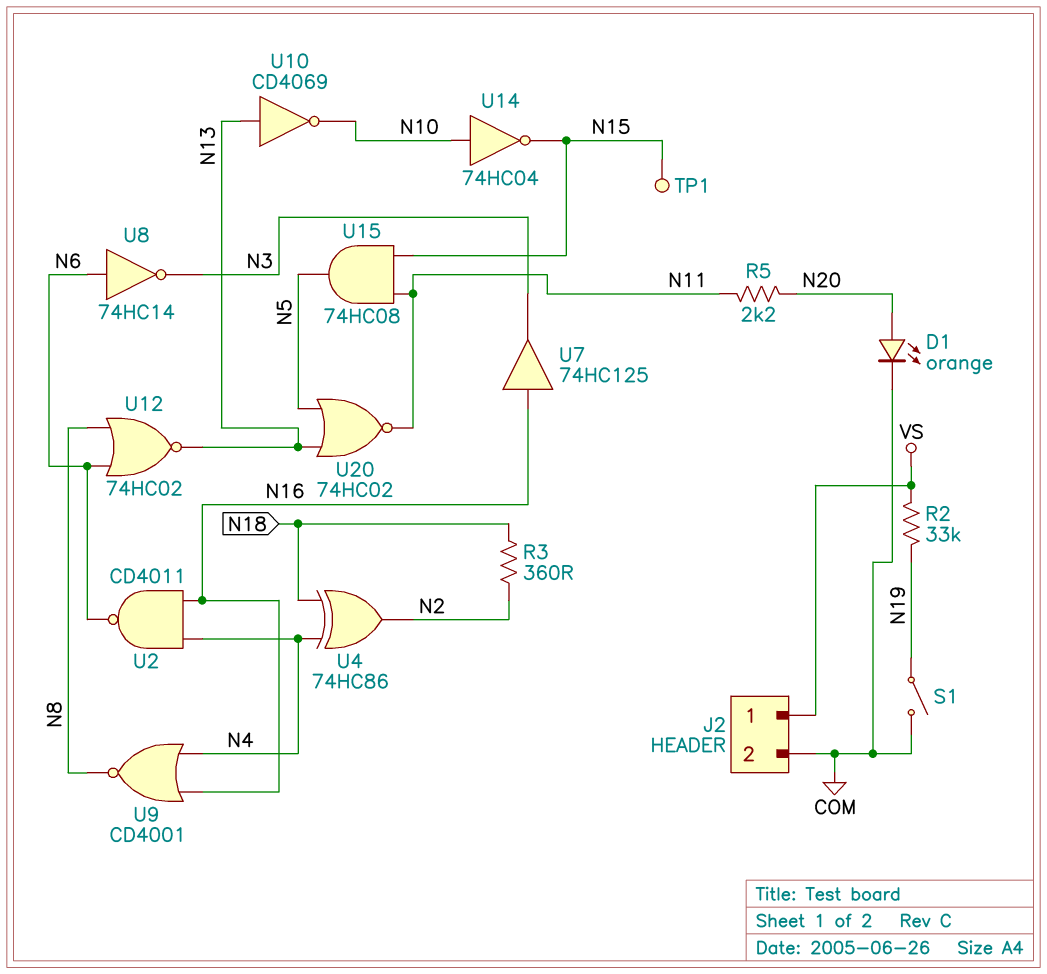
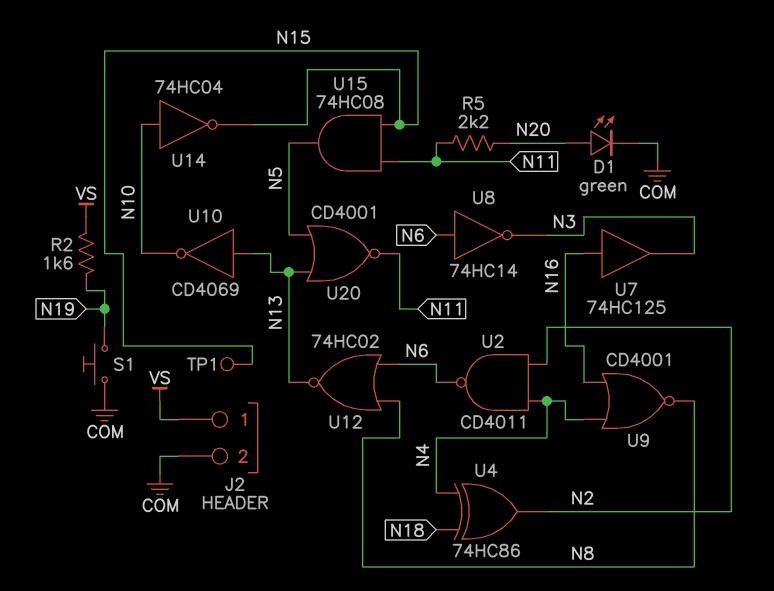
D1: LED orange (A N20, K COM) -> LED green (A N20, K COM)
R2: 33k (N19, VS) -> 1.6k (N19, VS)
R3: 360 (N2, N18) -> none
S1: switch (COM, N19) -> button (COM, N19)
U2: NAND CD4011 (in N4, in N16, out N6) -> NAND CD4011 (in N2, in N4, out N6)
U20: NOR 74HC02 (in N5, in N13, out N11) -> NOR CD4001 (in N5, in N13, out N11)

